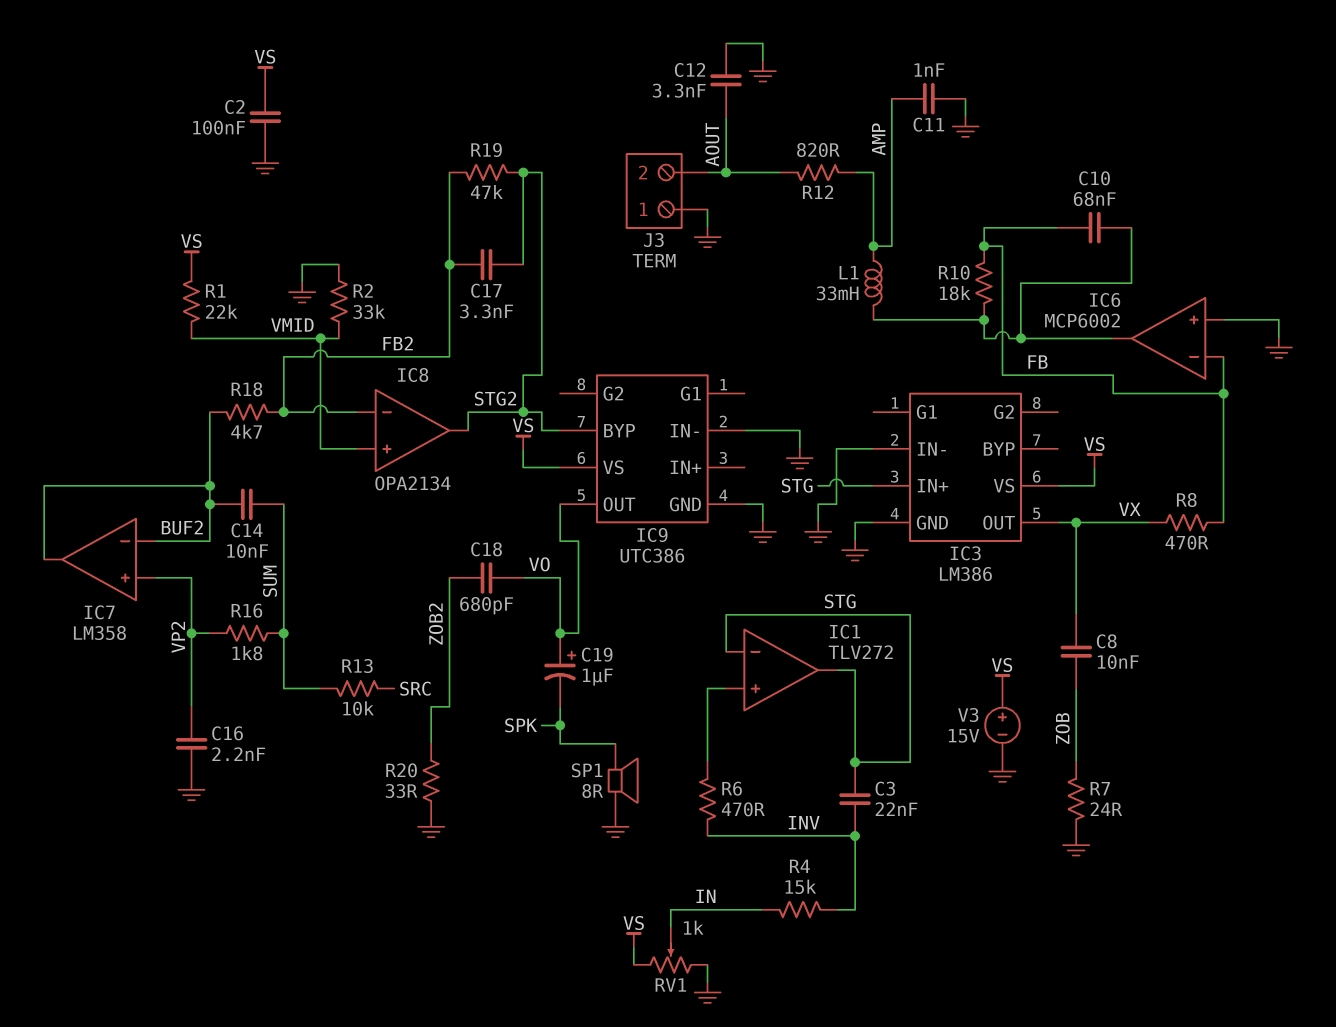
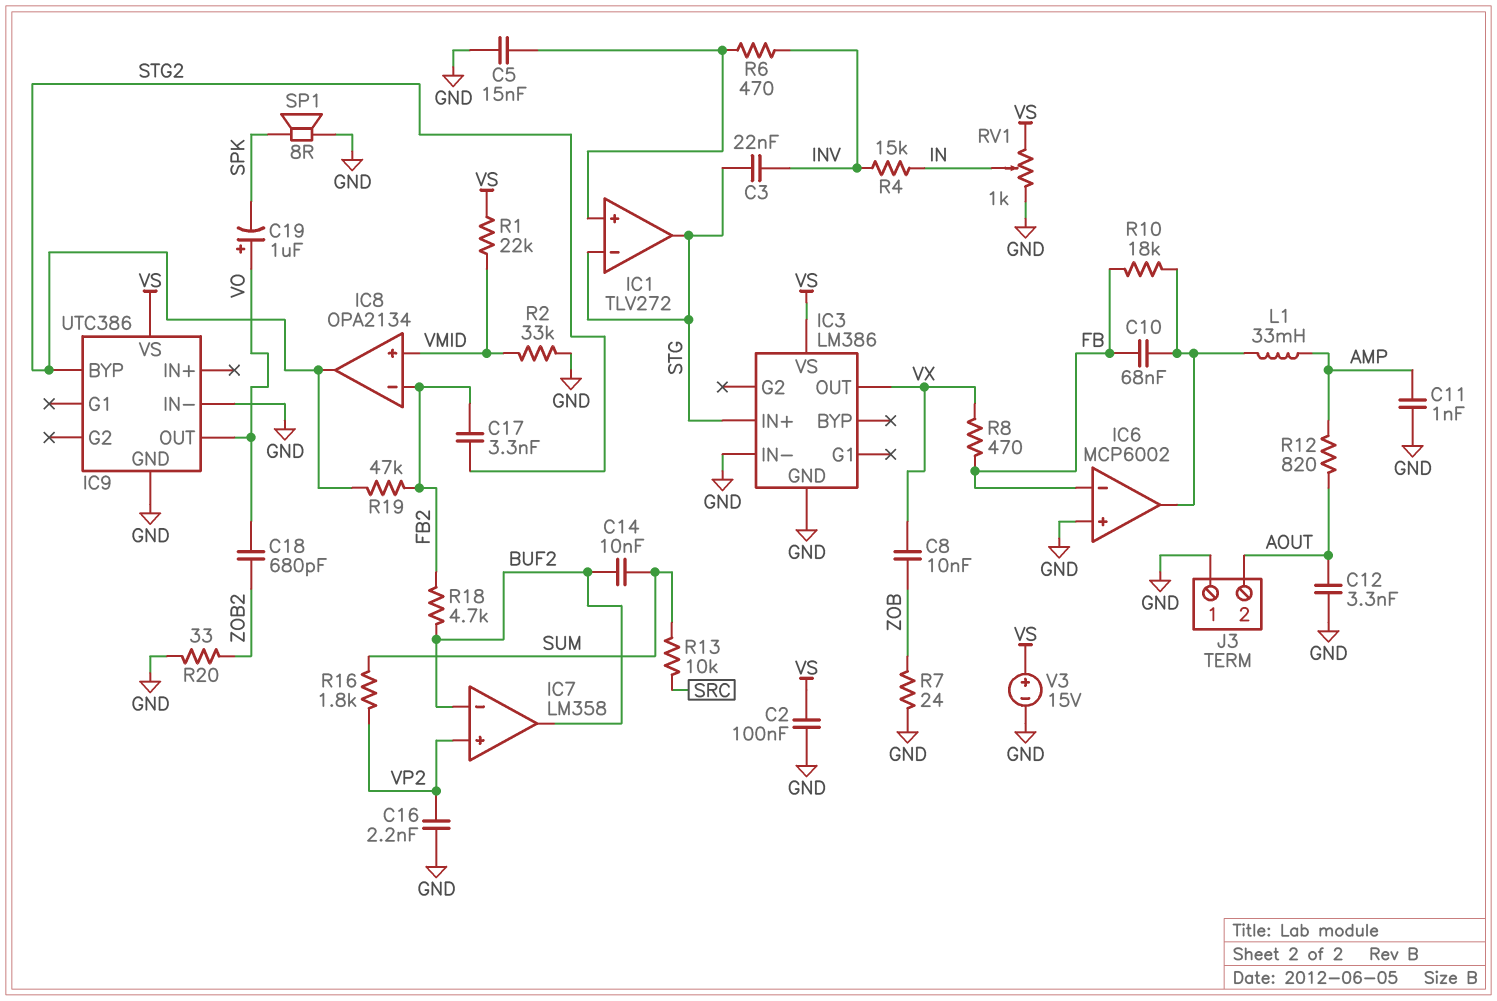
C5: none -> 15nF (GND, IC1/in+)

